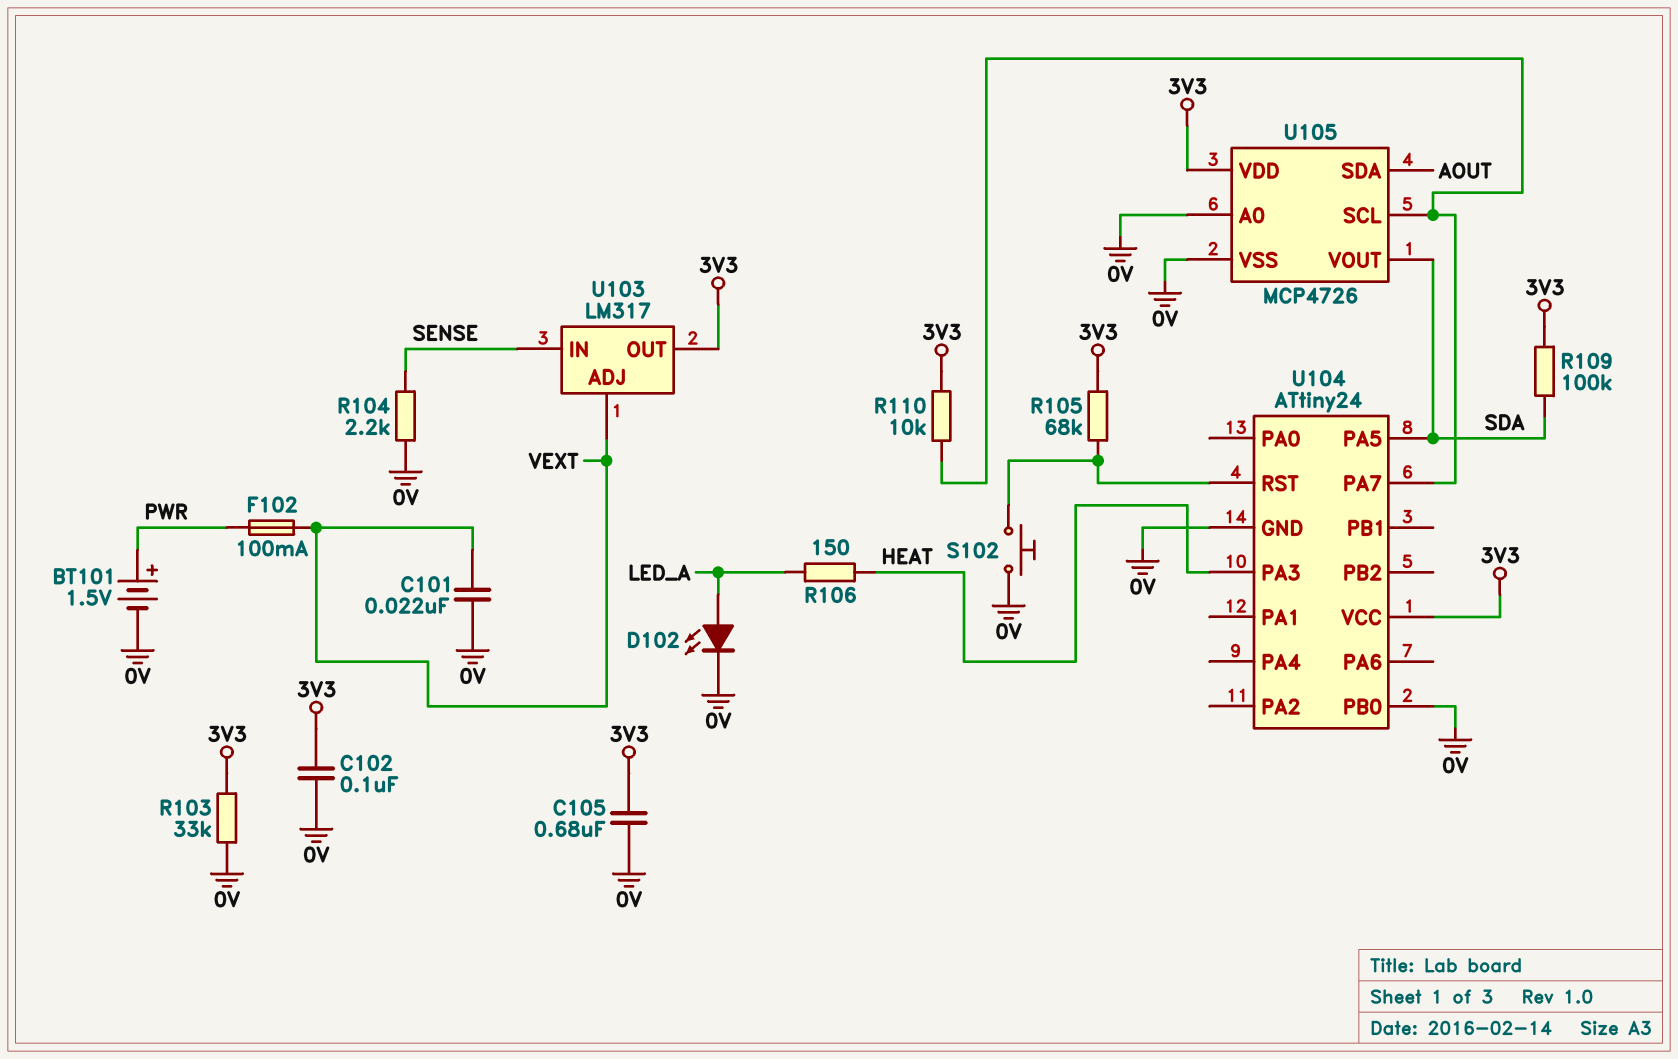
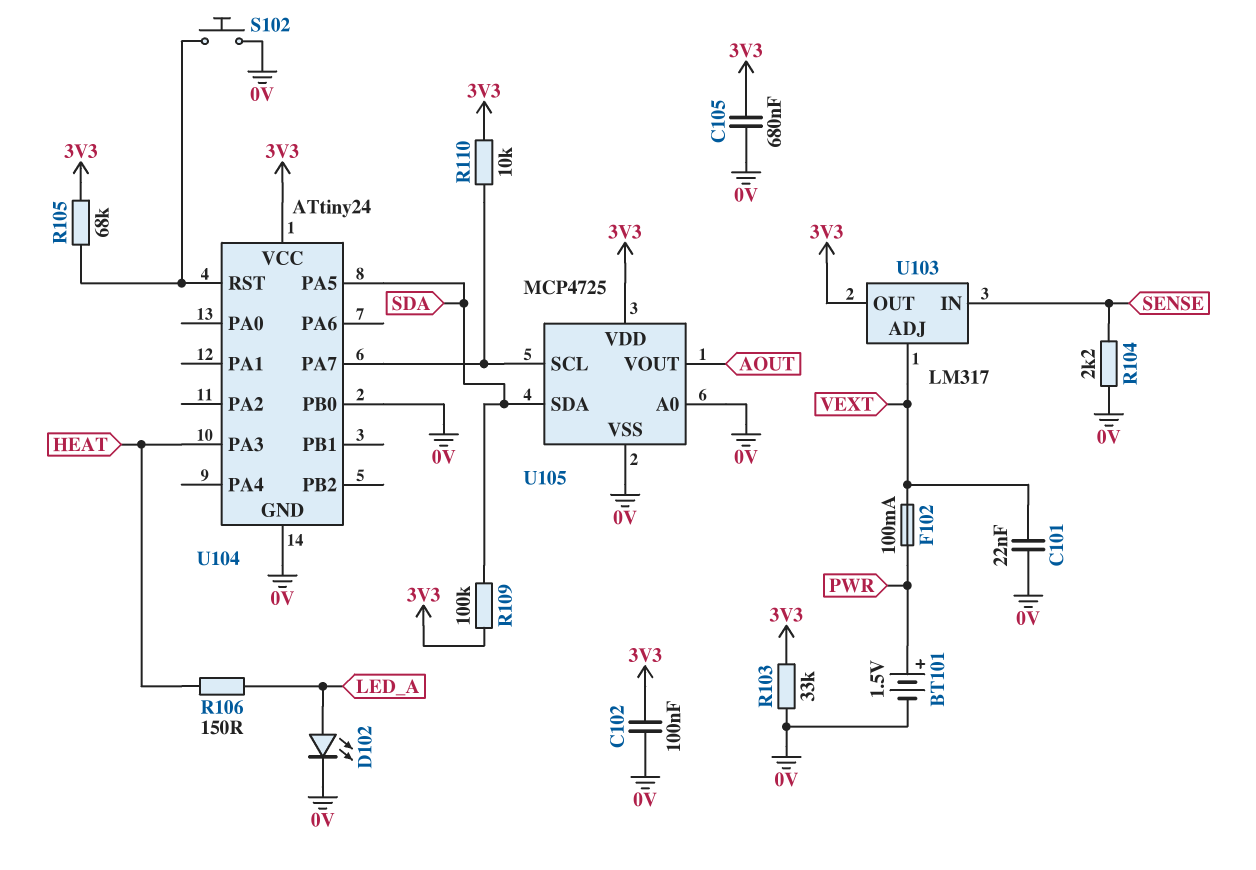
U105: MCP4726 -> MCP4725
U105 pin SDA: AOUT -> SDA
U105 pin VOUT: SDA -> AOUT

